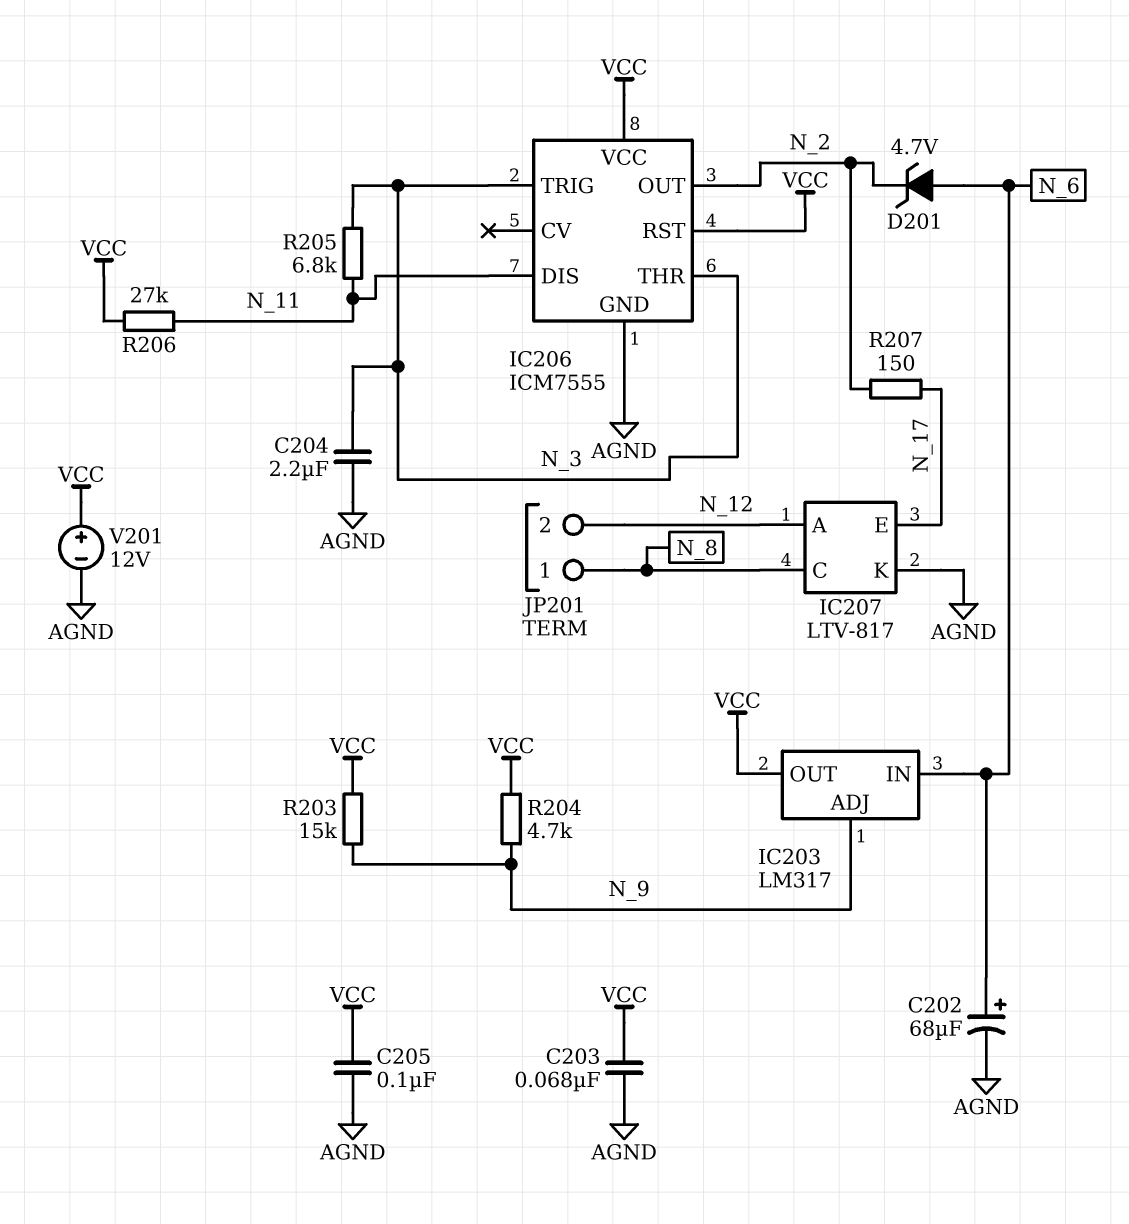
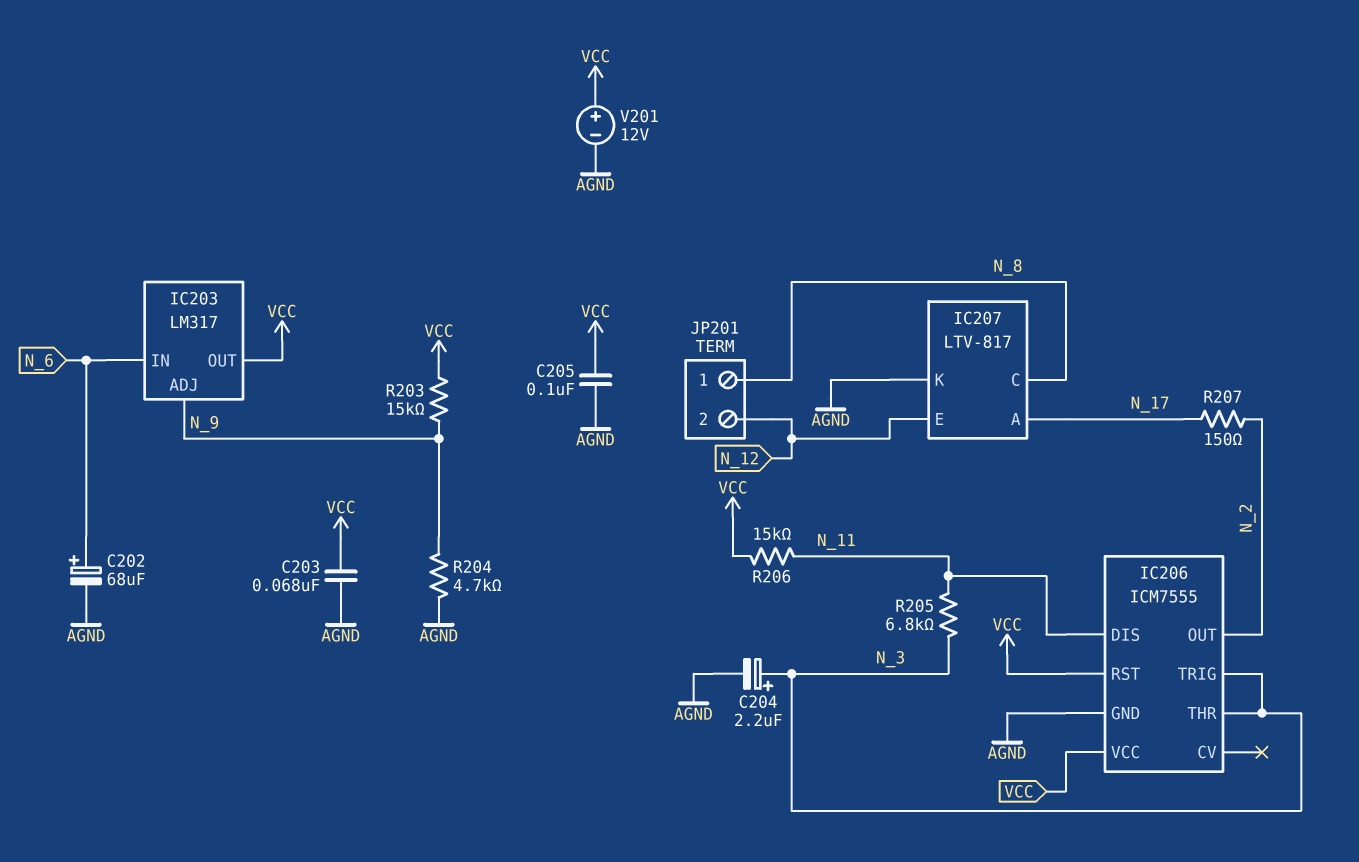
C204: 2.2uF (AGND, N_3) -> 2.2uF (plus N_3, minus AGND)
D201: zener 4.7V (A N_6, K N_2) -> none
IC207 pin A: N_12 -> N_17
IC207 pin E: N_17 -> N_12
R204: 4.7k (N_9, VCC) -> 4.7k (AGND, N_9)
R206: 27k (N_11, VCC) -> 15k (N_11, VCC)

